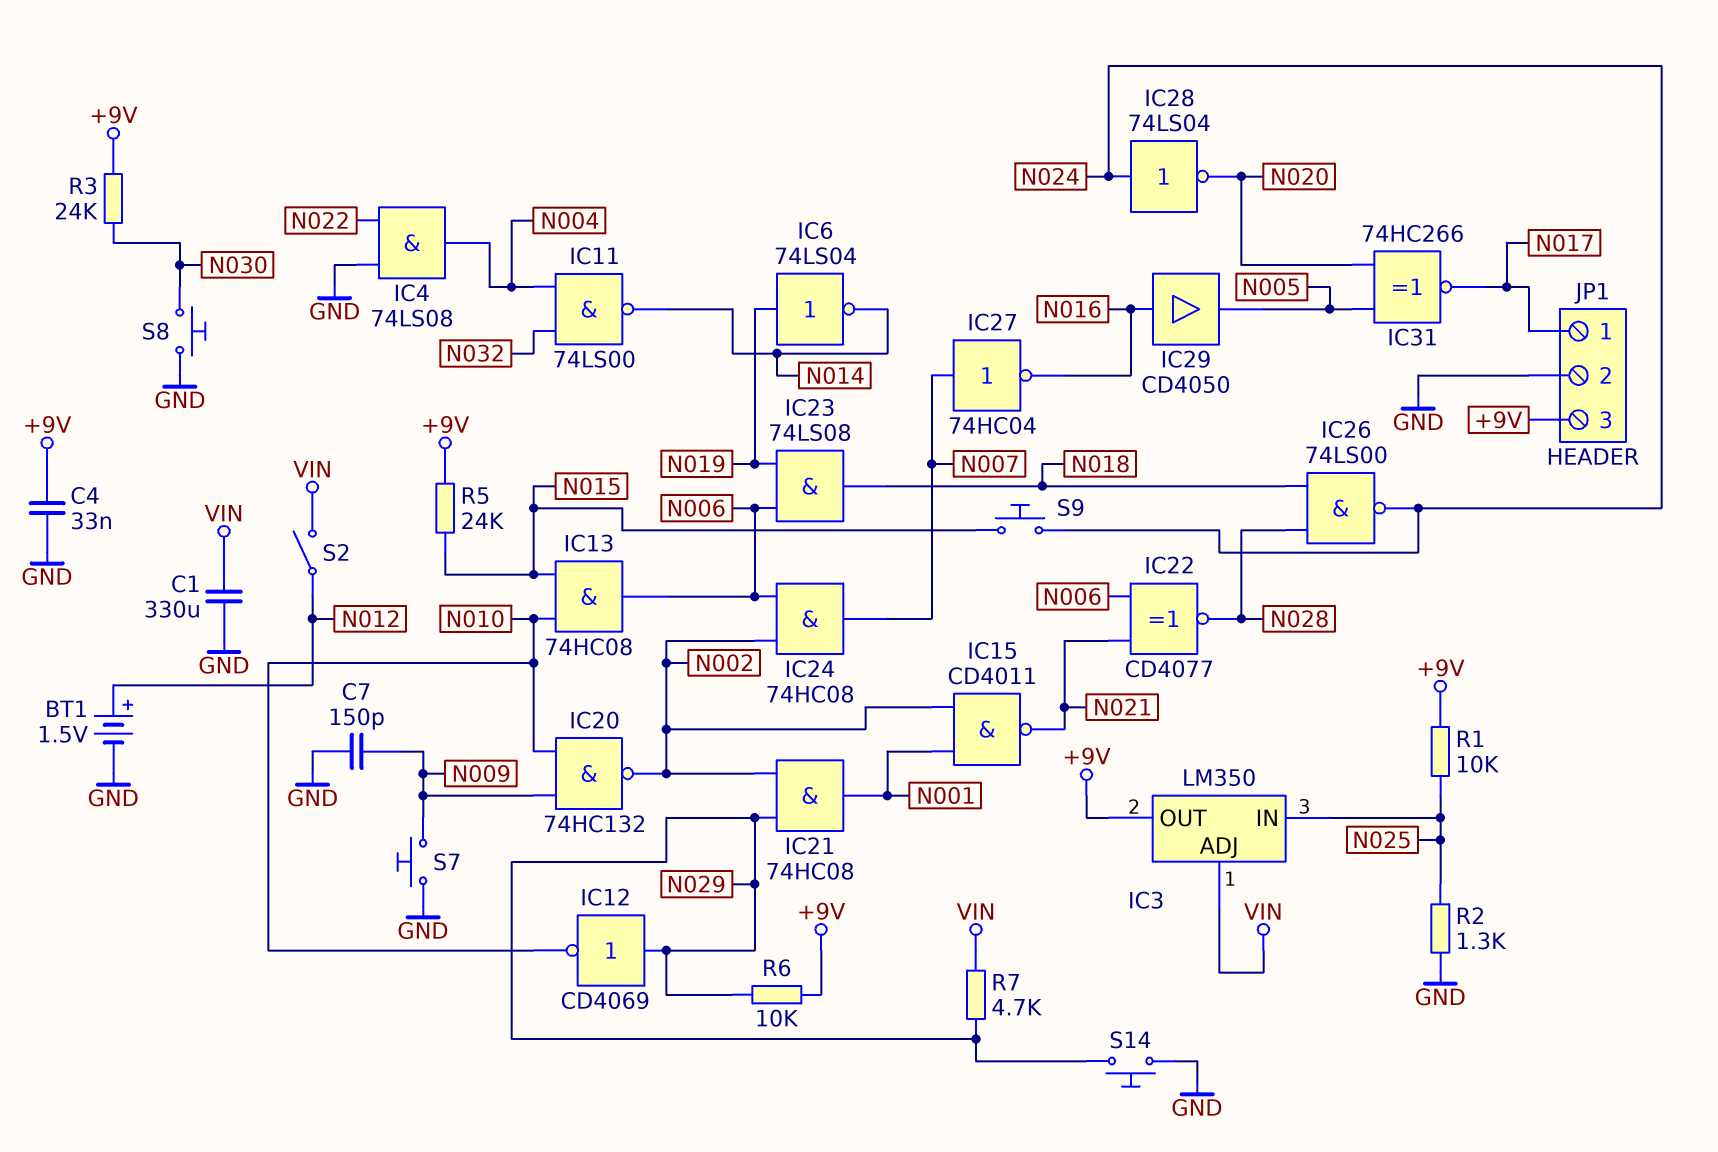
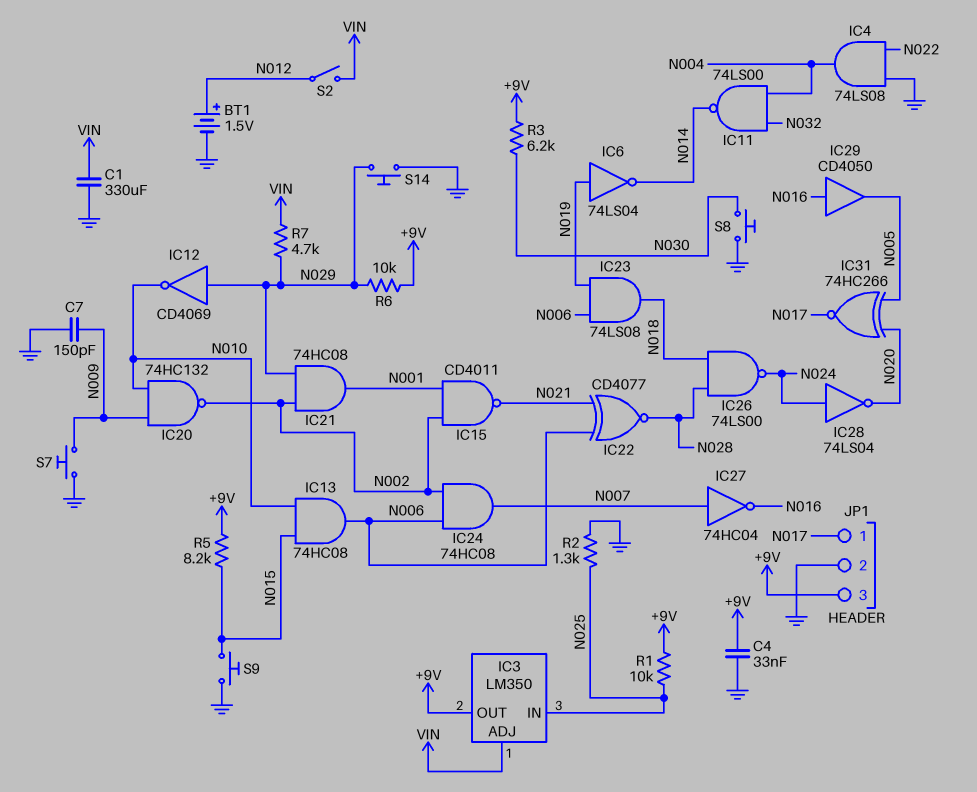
R3: 24k (+9V, N030) -> 6.2k (+9V, N030)
R5: 24k (+9V, N015) -> 8.2k (+9V, N015)
S9: button (N015, N024) -> button (GND, N015)

